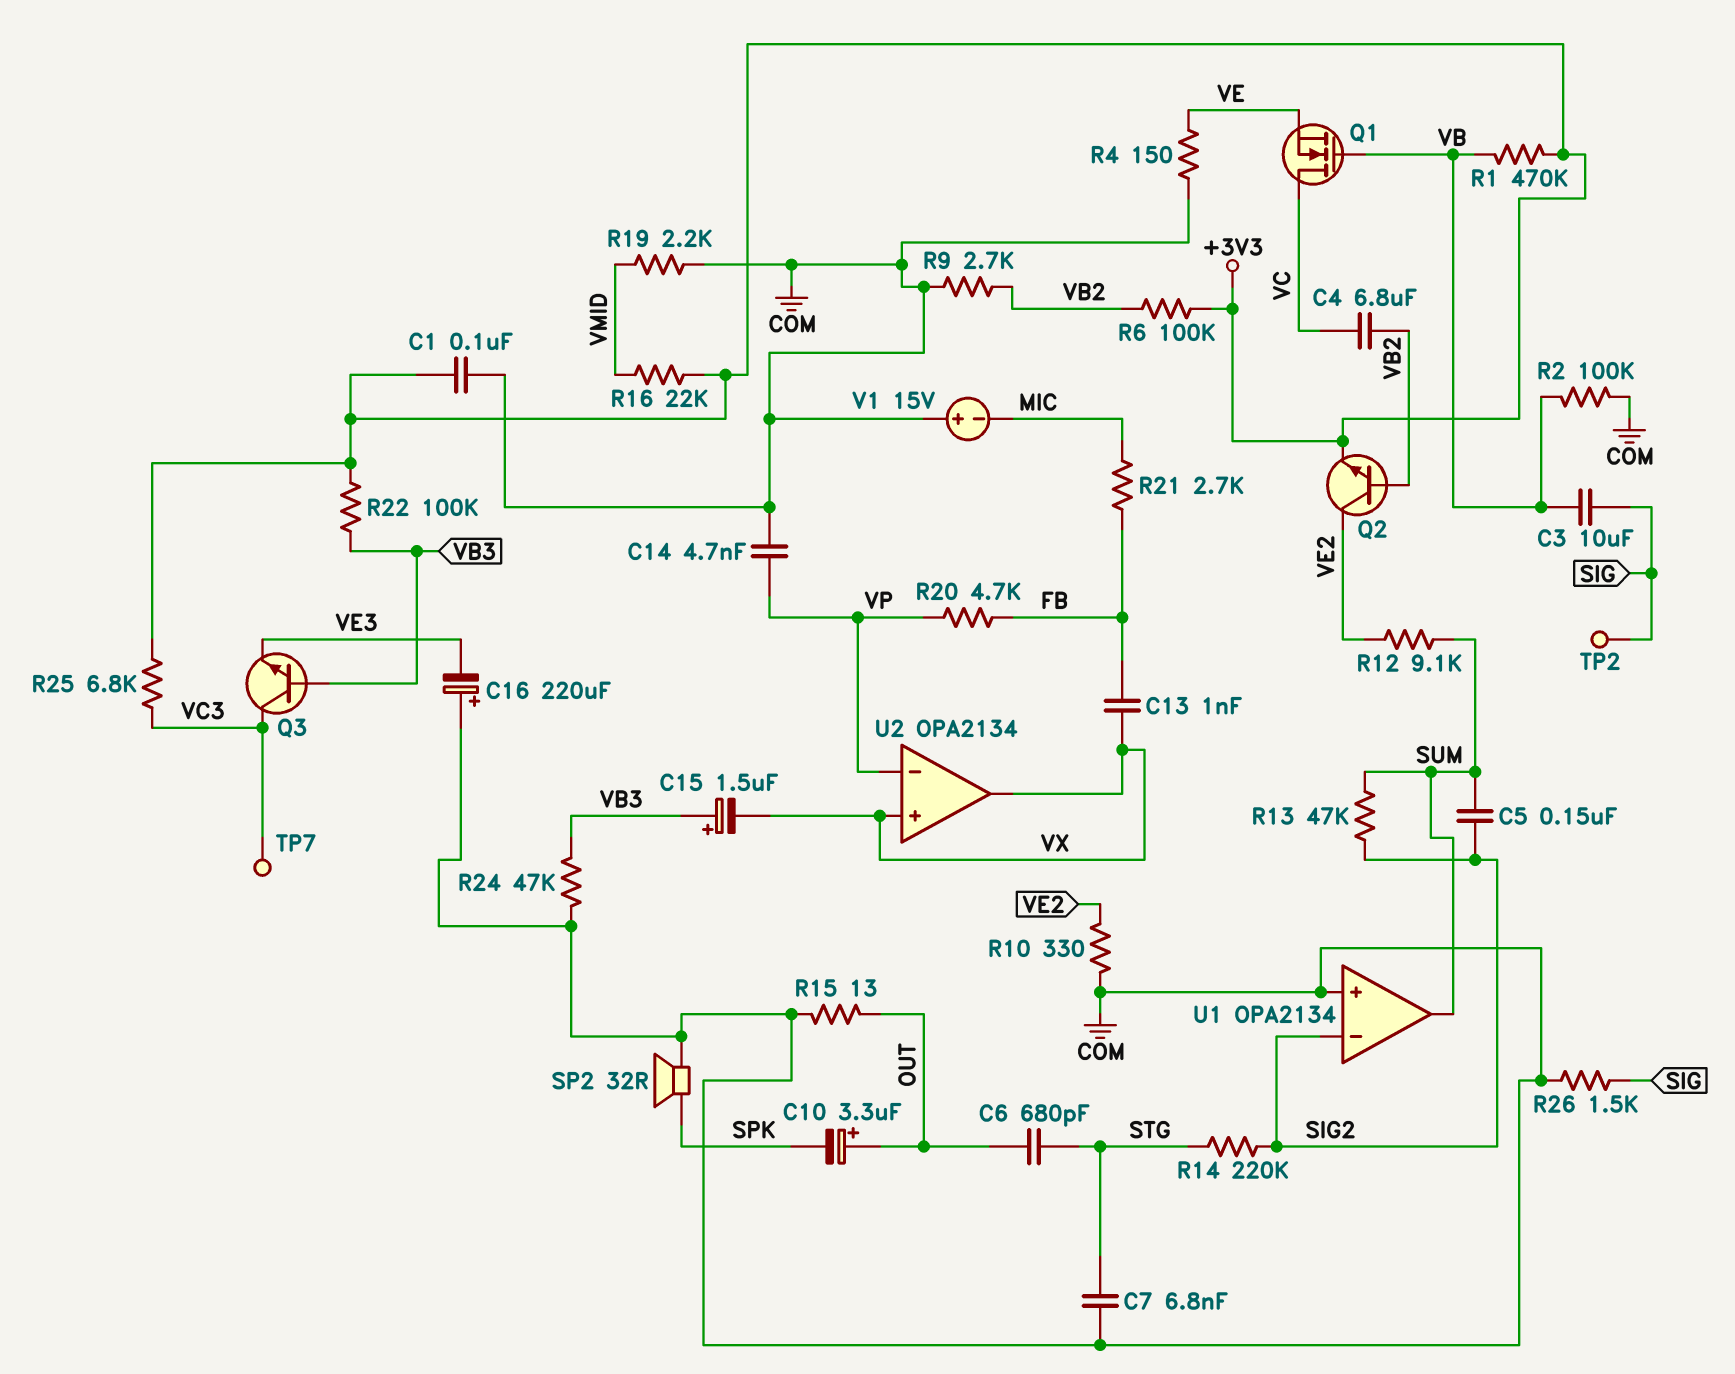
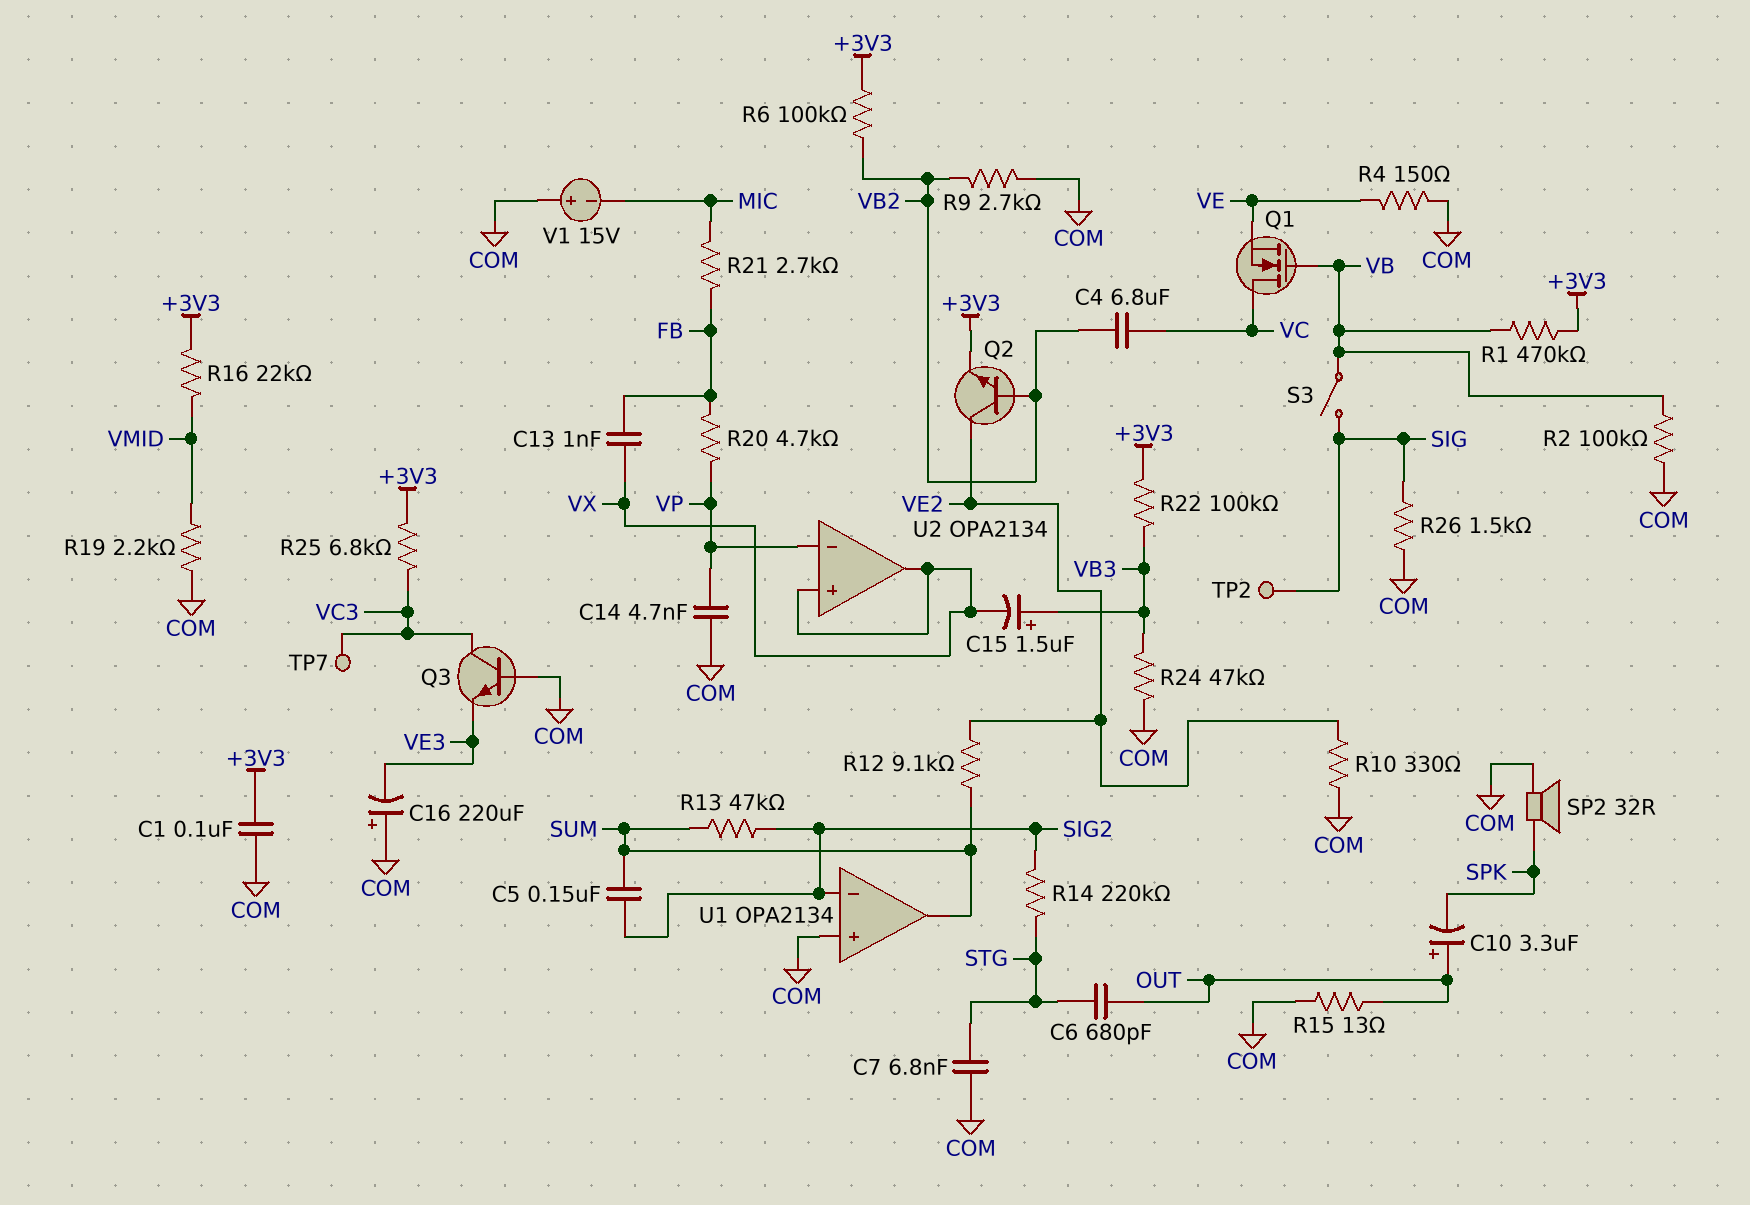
C3: 10uF (SIG, VB) -> none
Q3: NPN (B VB3, C VC3, E VE3) -> NPN (B COM, C VC3, E VE3)
S3: none -> switch (SIG, VB)

